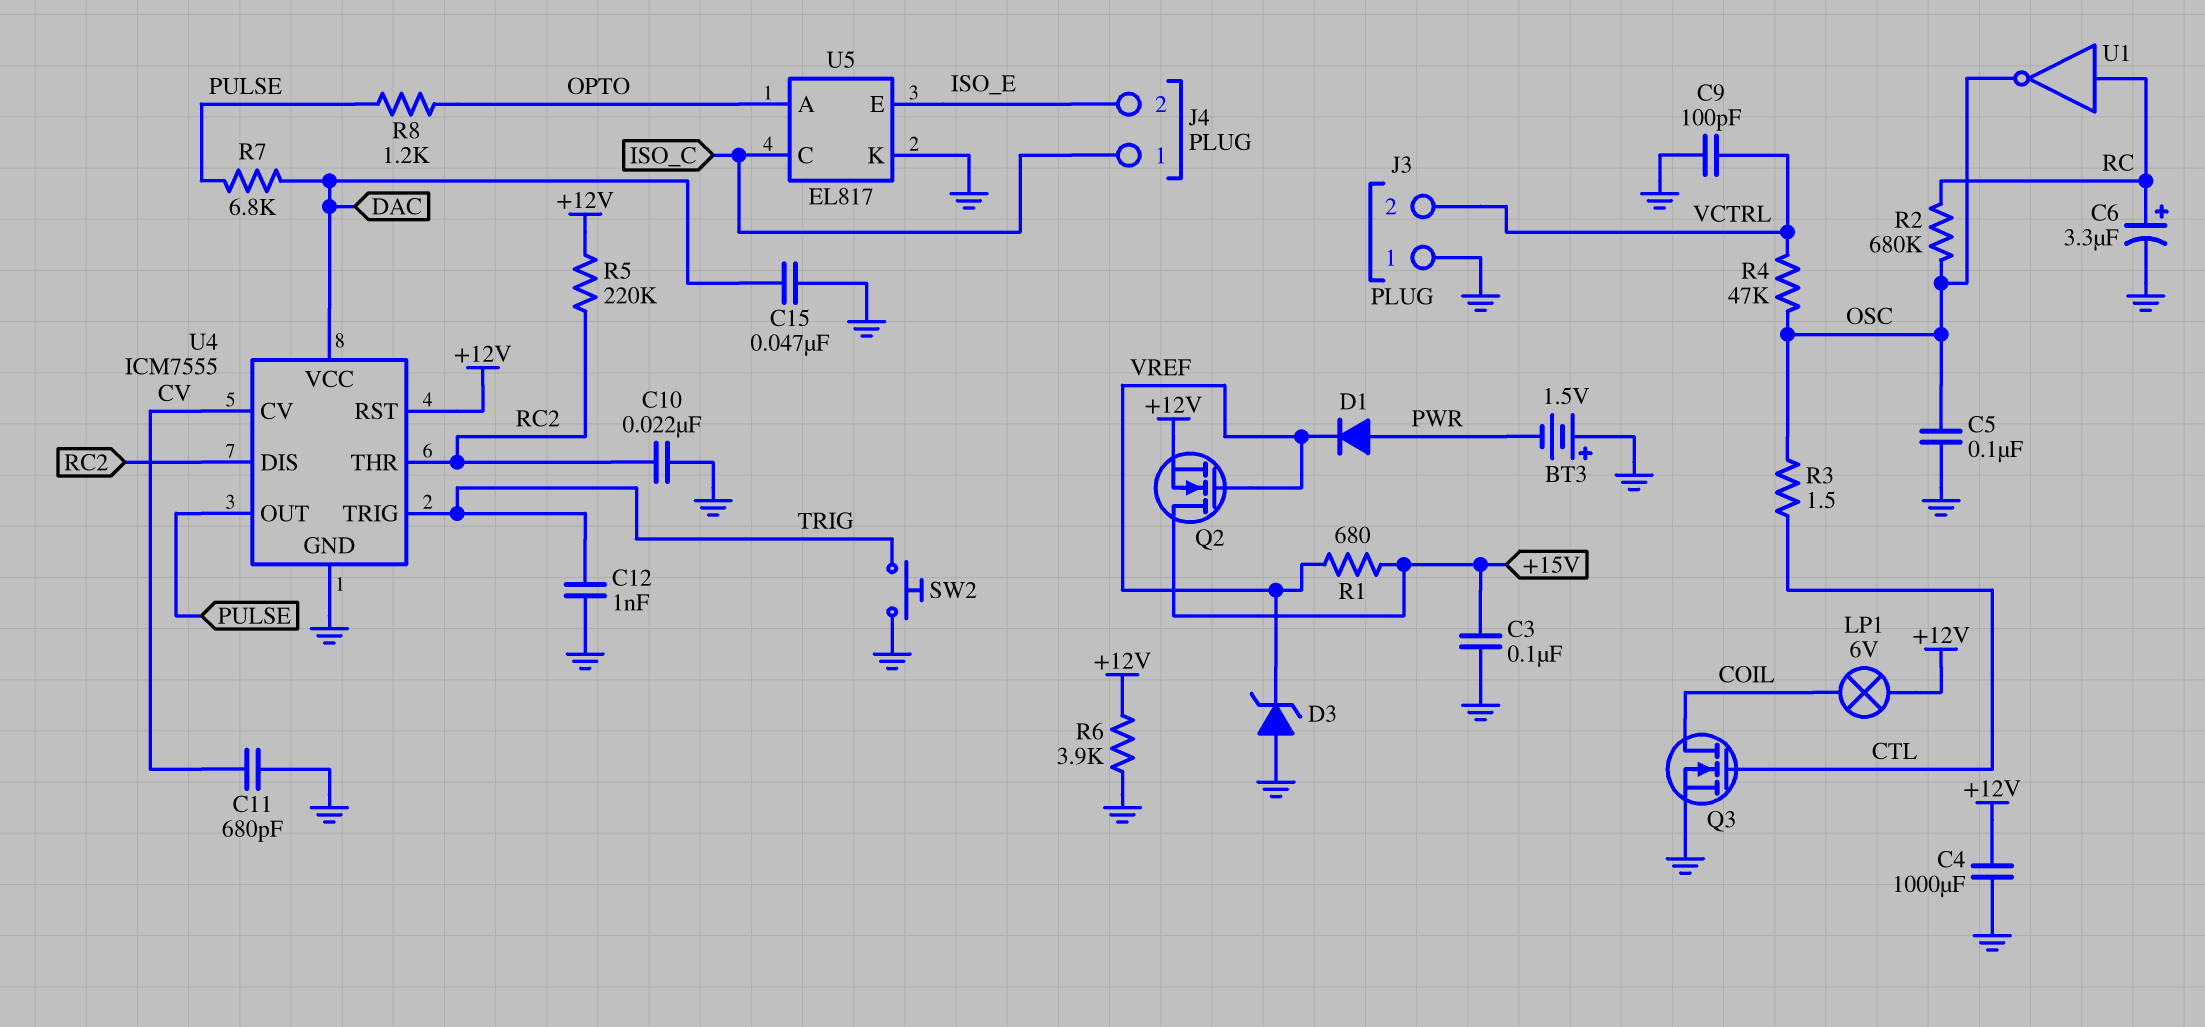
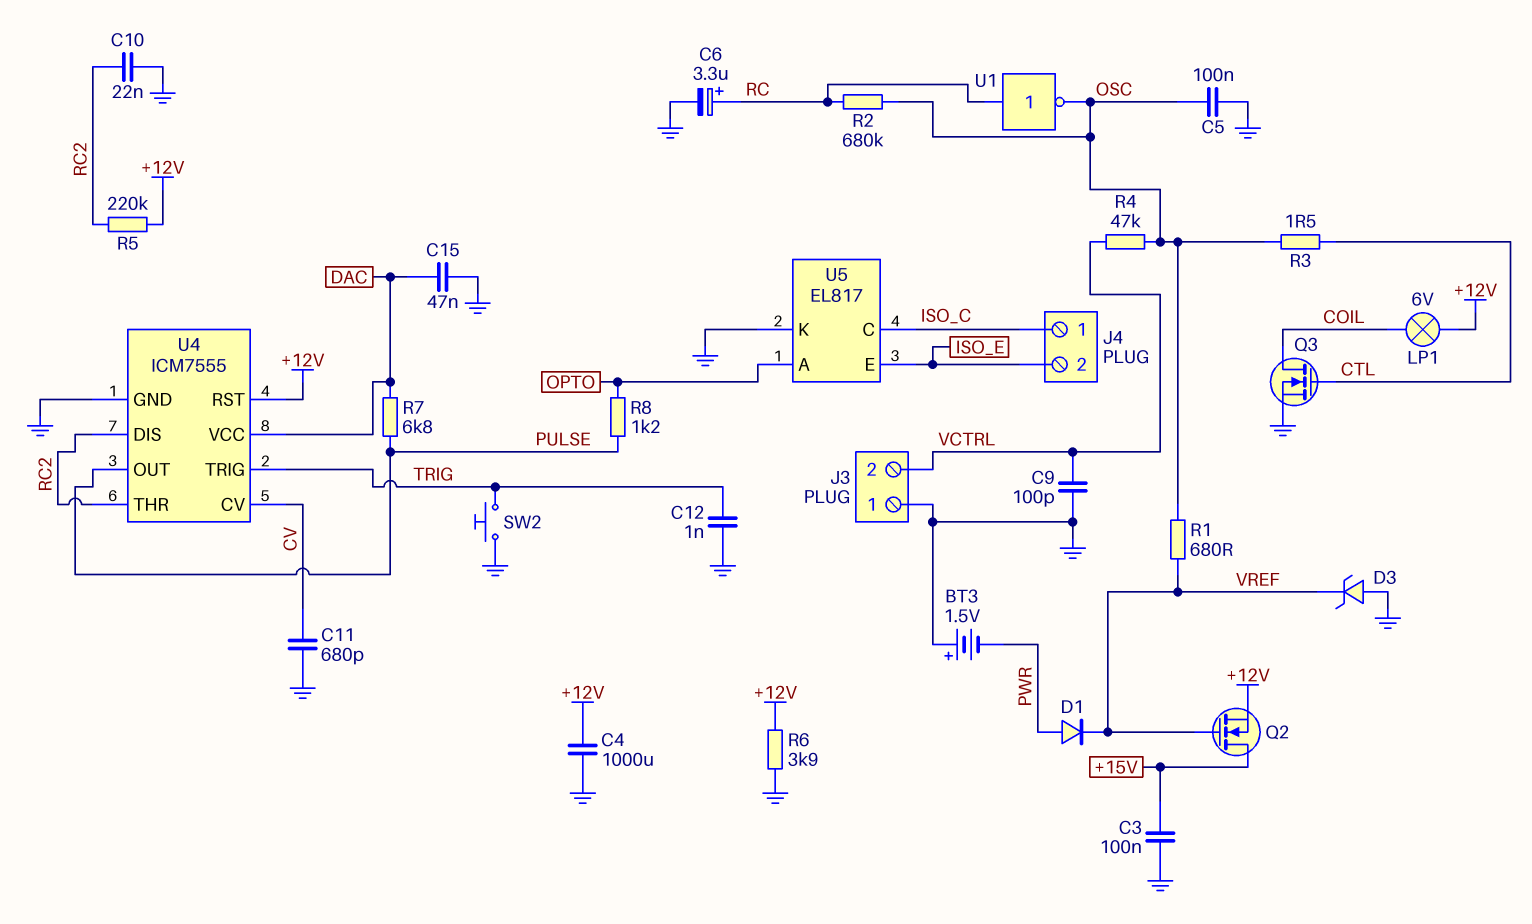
R1: 680 (+15V, VREF) -> 680 (OSC, VREF)

